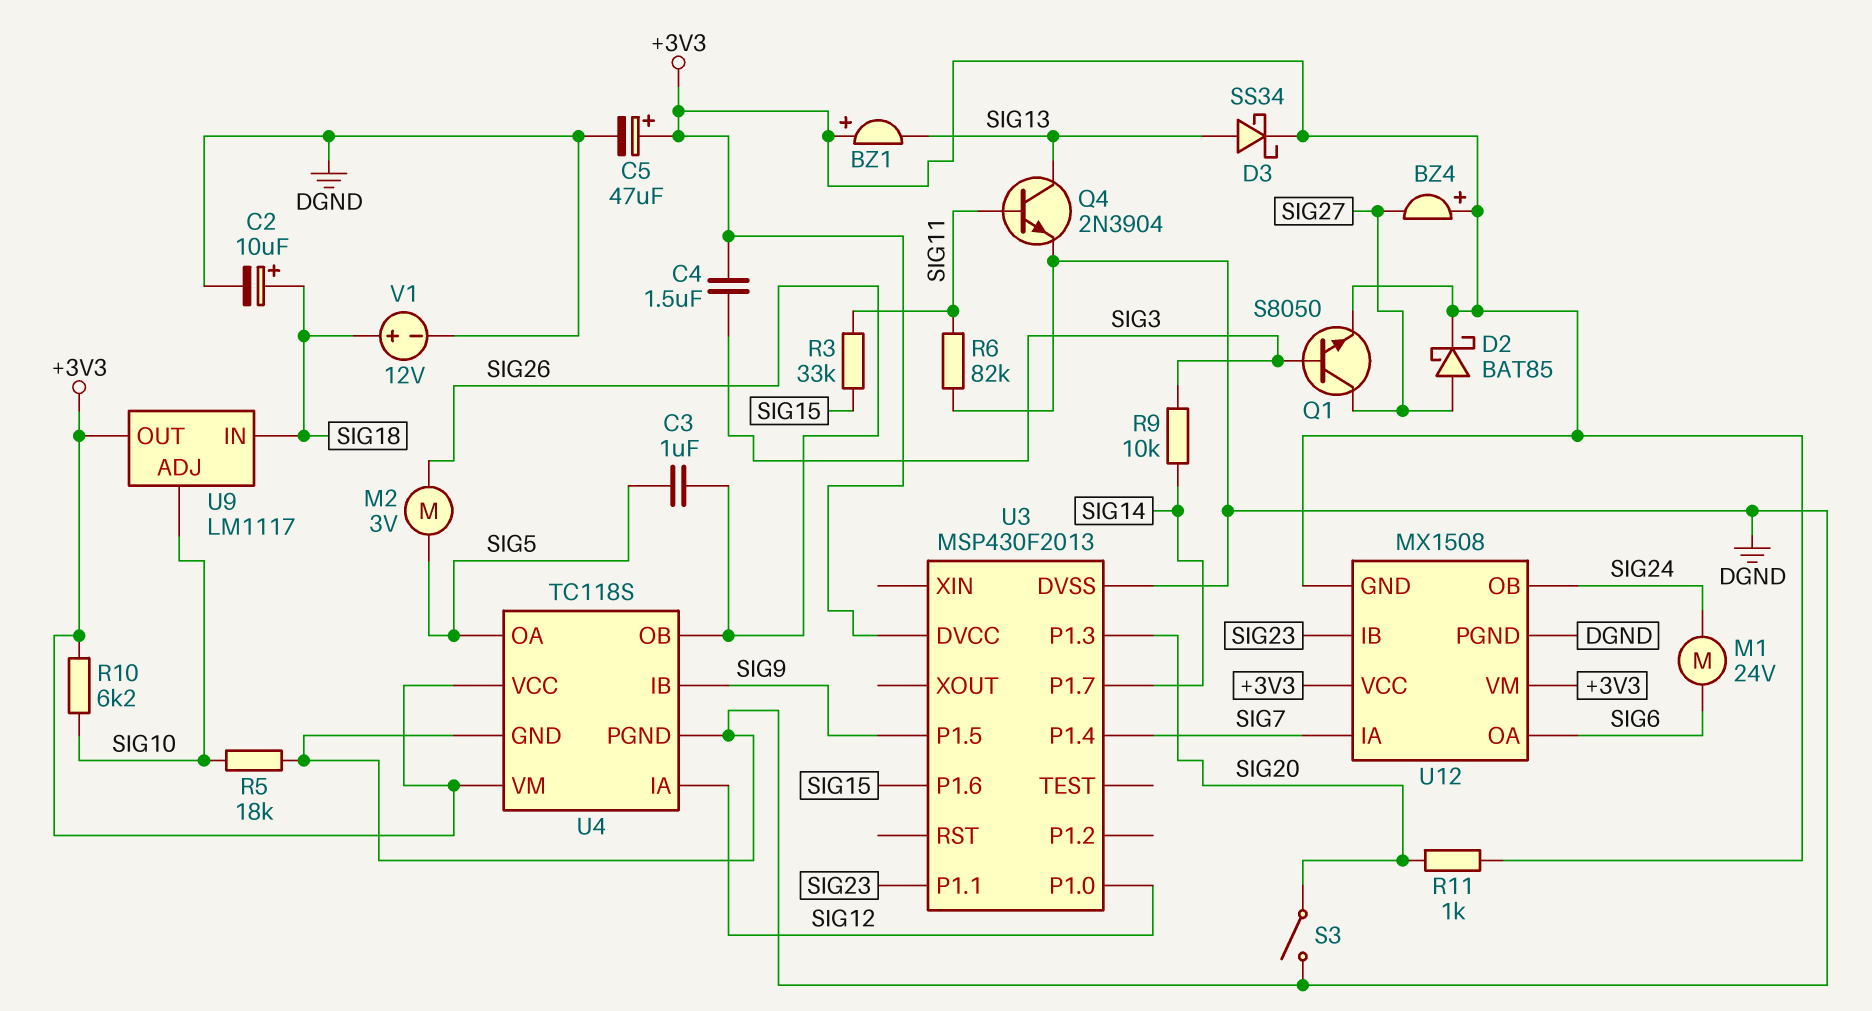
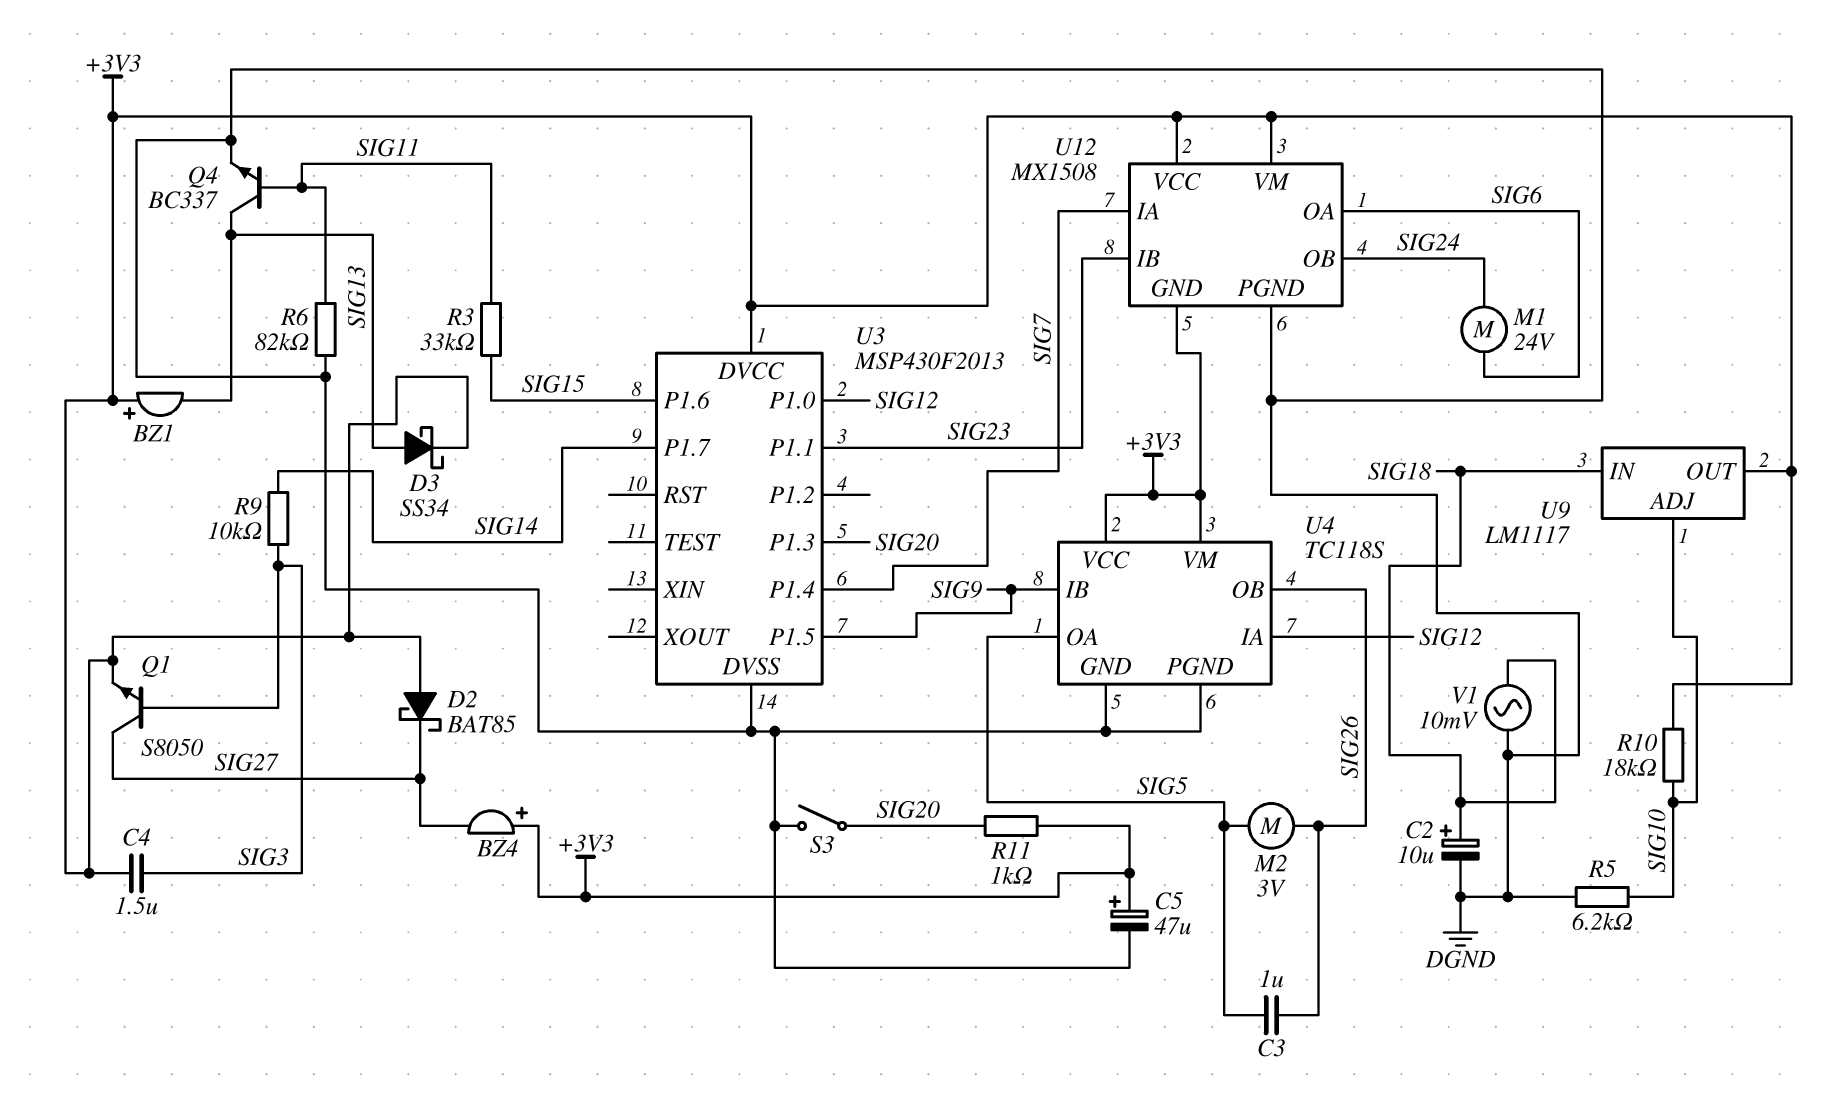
D2: schottky BAT85 (A SIG27, K +3V3) -> schottky BAT85 (A +3V3, K SIG27)
Q4: NPN 2N3904 (B SIG11, C SIG13, E DGND) -> NPN BC337 (B SIG11, C SIG13, E DGND)
R5: 18k (DGND, SIG10) -> 6.2k (DGND, SIG10)
R10: 6.2k (+3V3, SIG10) -> 18k (+3V3, SIG10)
V1: 12V (plus SIG18, minus DGND) -> AC 10mV (DGND, SIG18)

